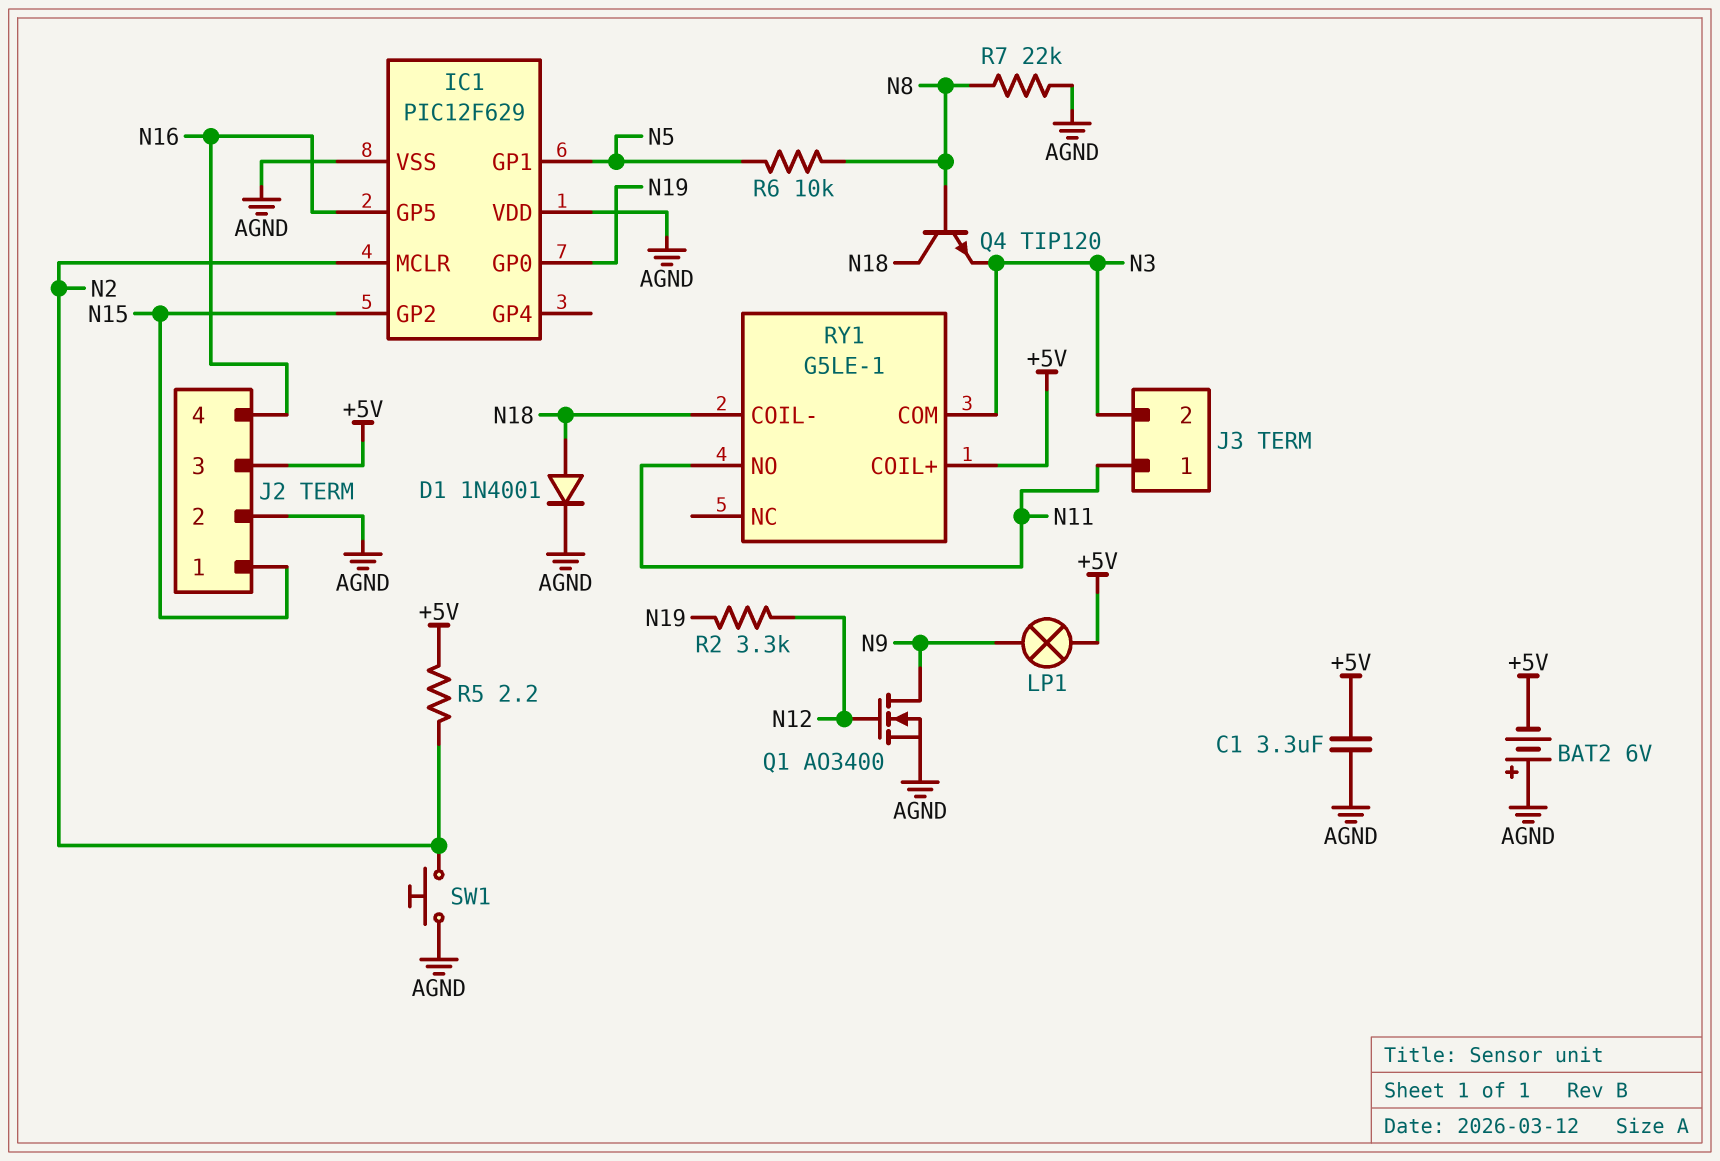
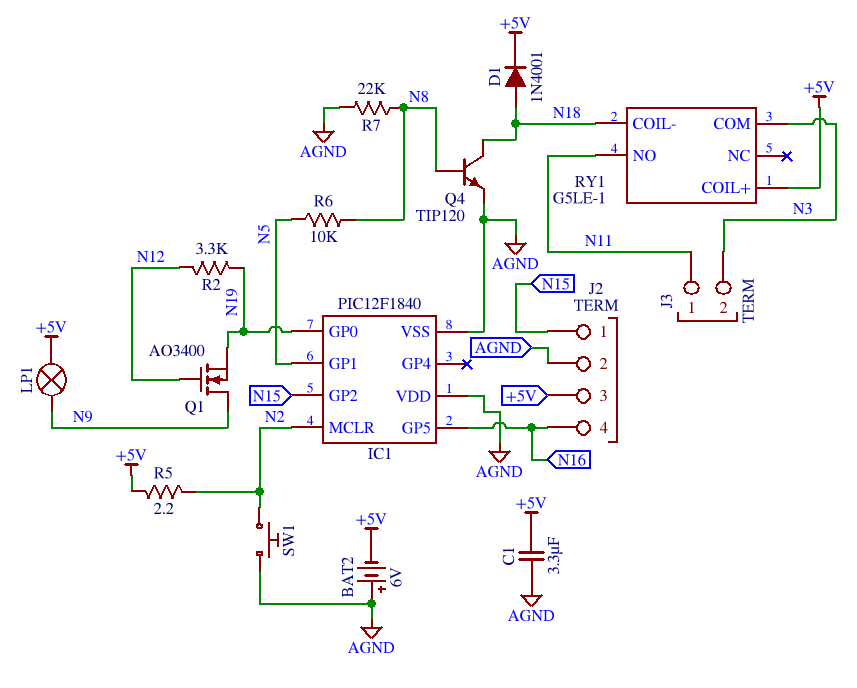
D1: diode 1N4001 (A N18, K AGND) -> diode 1N4001 (A N18, K +5V)
IC1: PIC12F629 -> PIC12F1840
Q1: NMOS AO3400 (G N12, D N9, S AGND) -> NMOS AO3400 (G N12, D N9, S N19)
Q4: NPN TIP120 (B N8, C N18, E N3) -> NPN TIP120 (B N8, C N18, E AGND)

